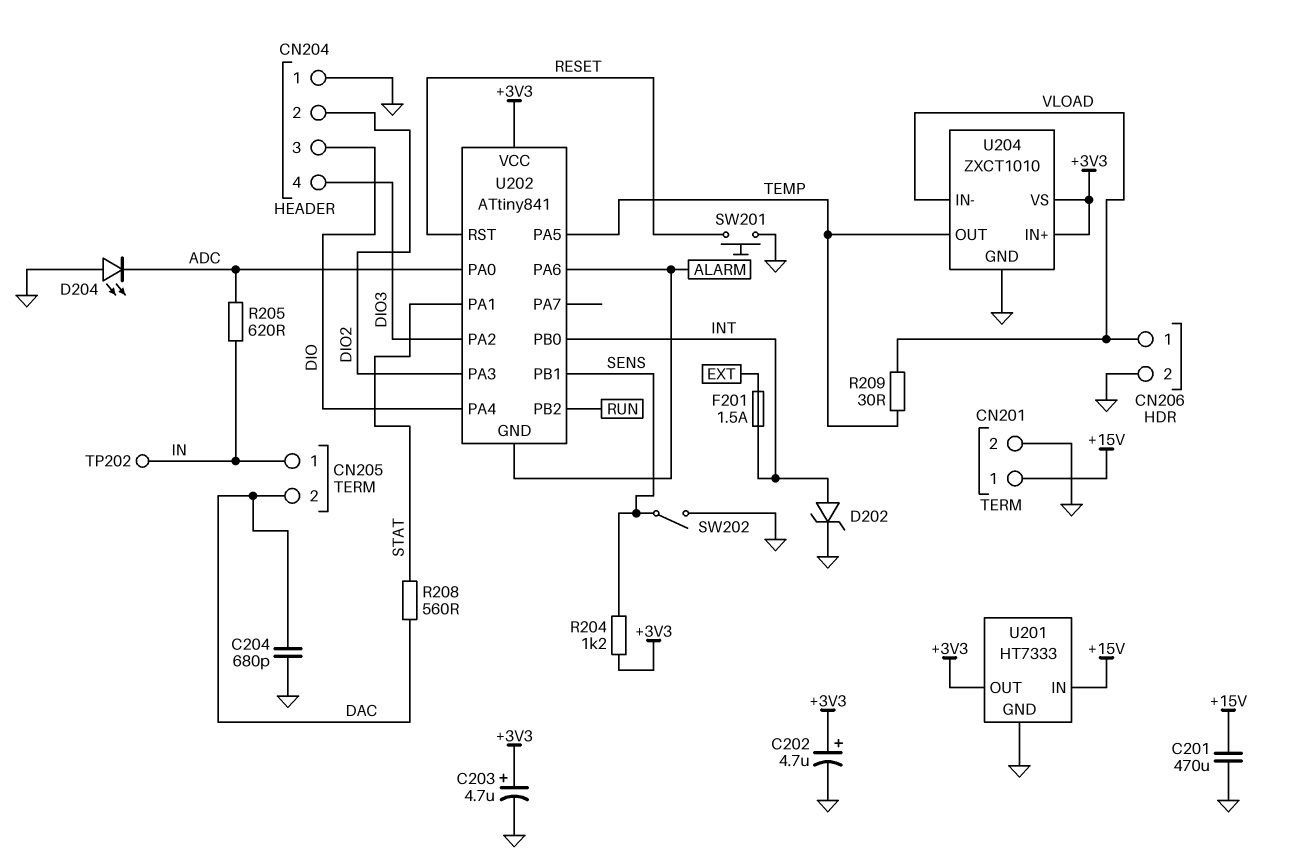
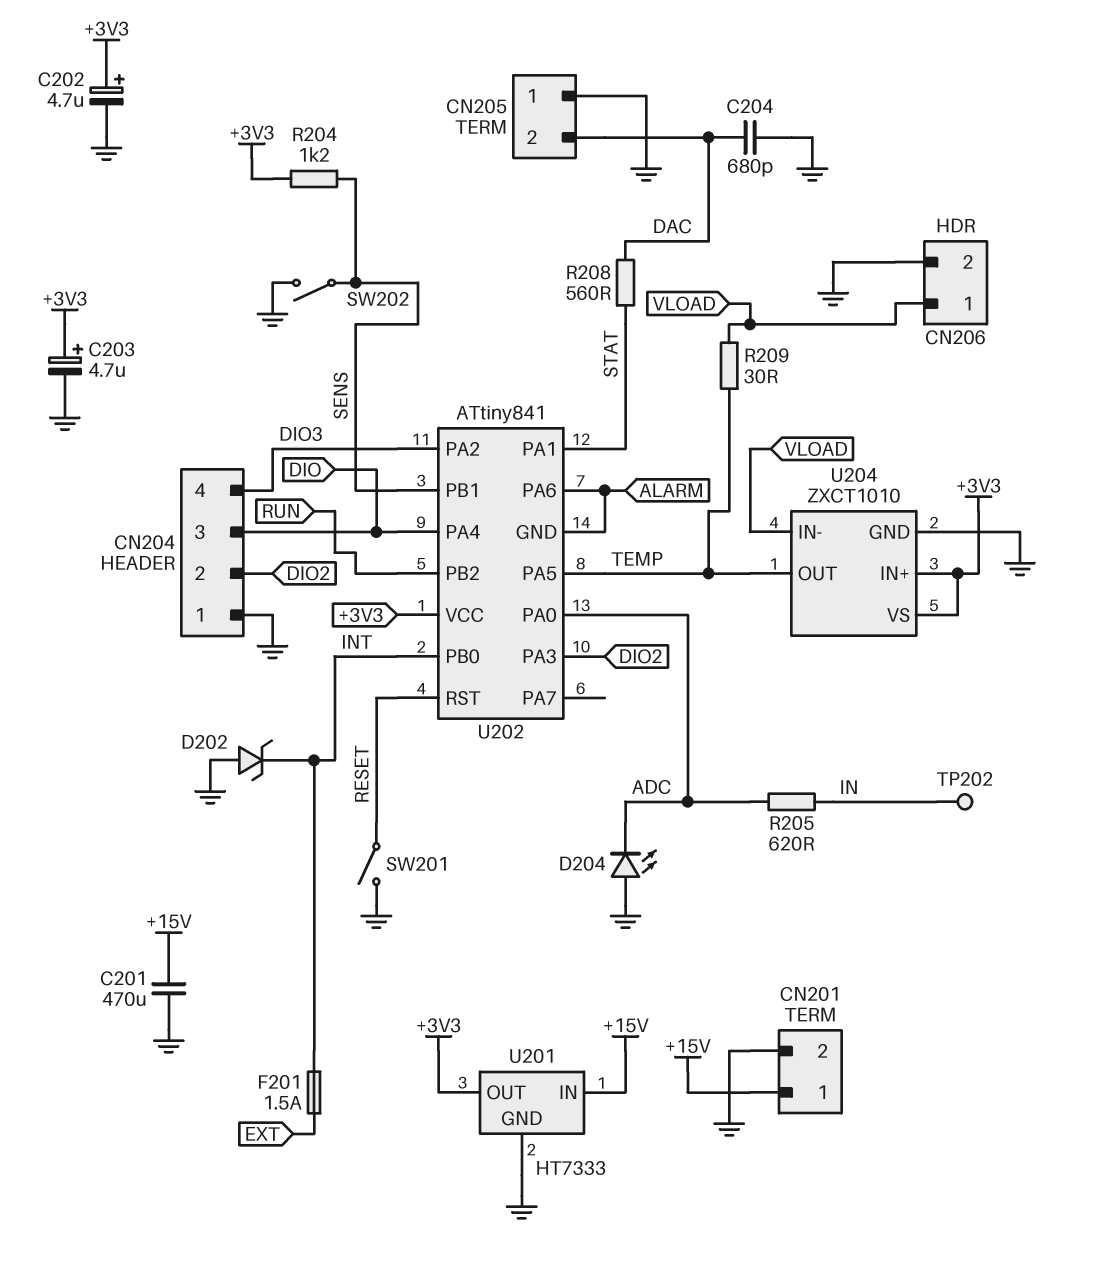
CN205 pin 1: IN -> GND
D202: zener (A INT, K GND) -> zener (A GND, K INT)
SW201: button (GND, RESET) -> switch (GND, RESET)

